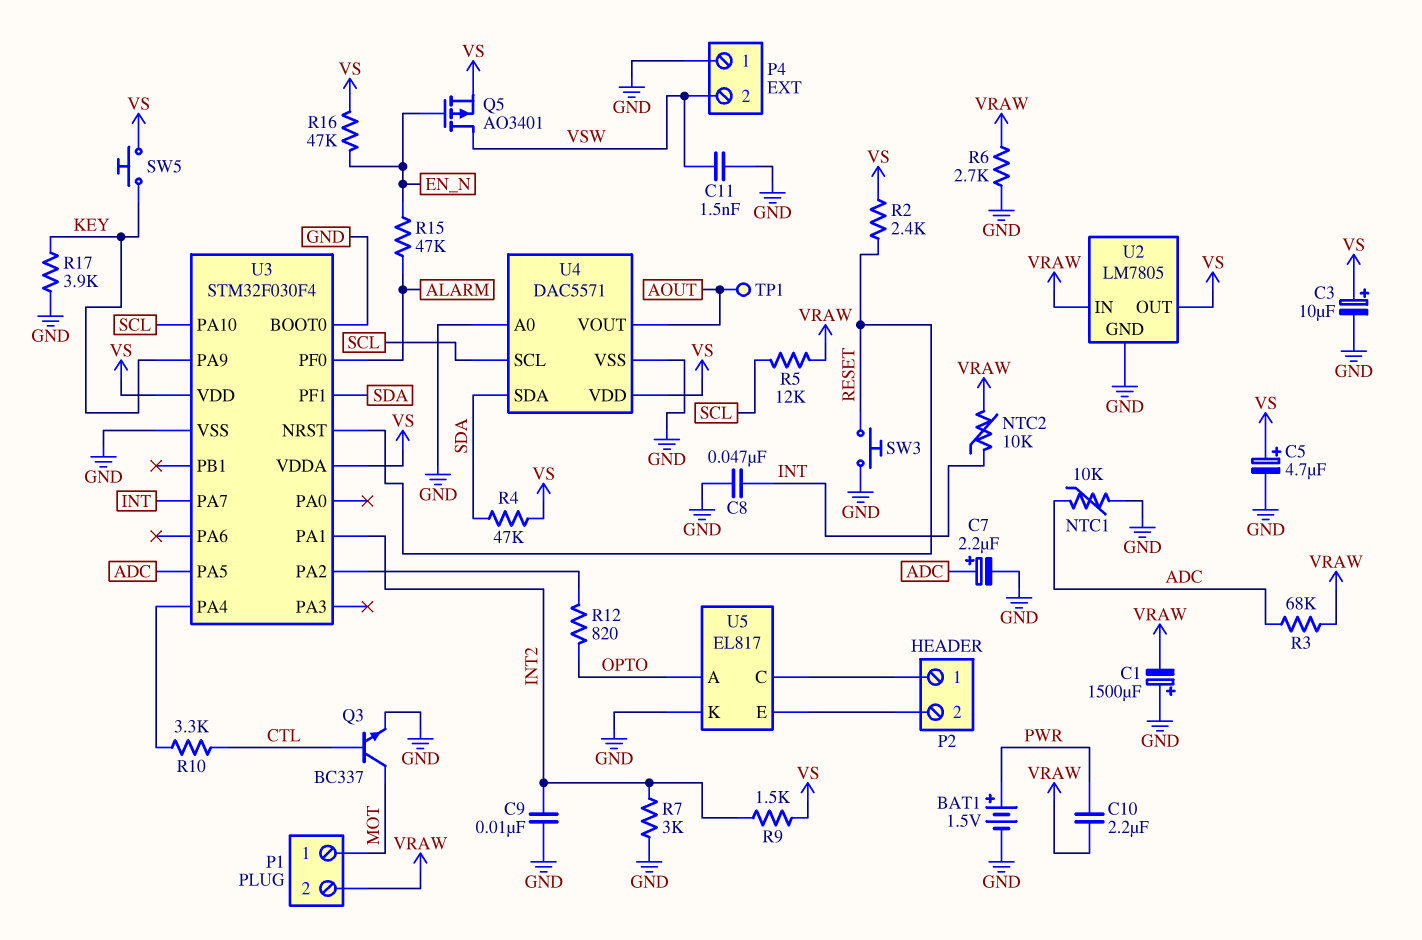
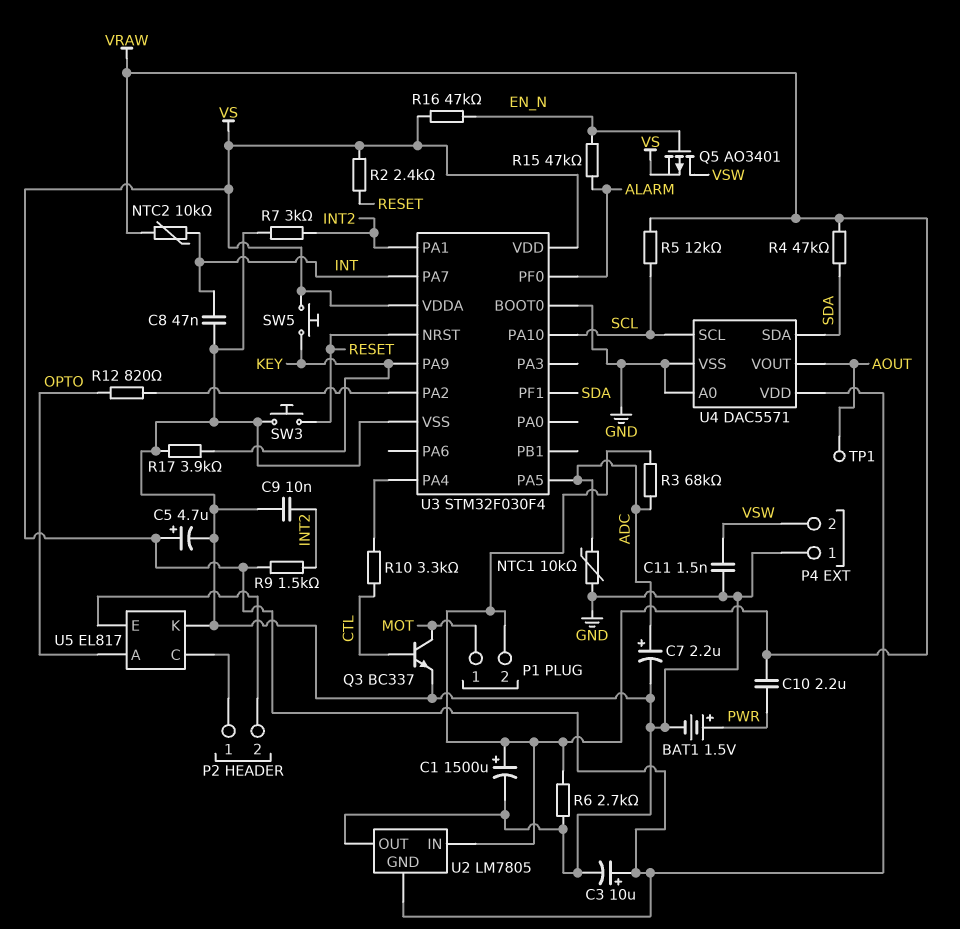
C1: 1500uF (plus GND, minus VRAW) -> 1500uF (plus VRAW, minus GND)
R4: 47k (SDA, VS) -> 47k (SDA, VRAW)
U2 pin GND: GND -> VS
U2 pin OUT: VS -> GND

